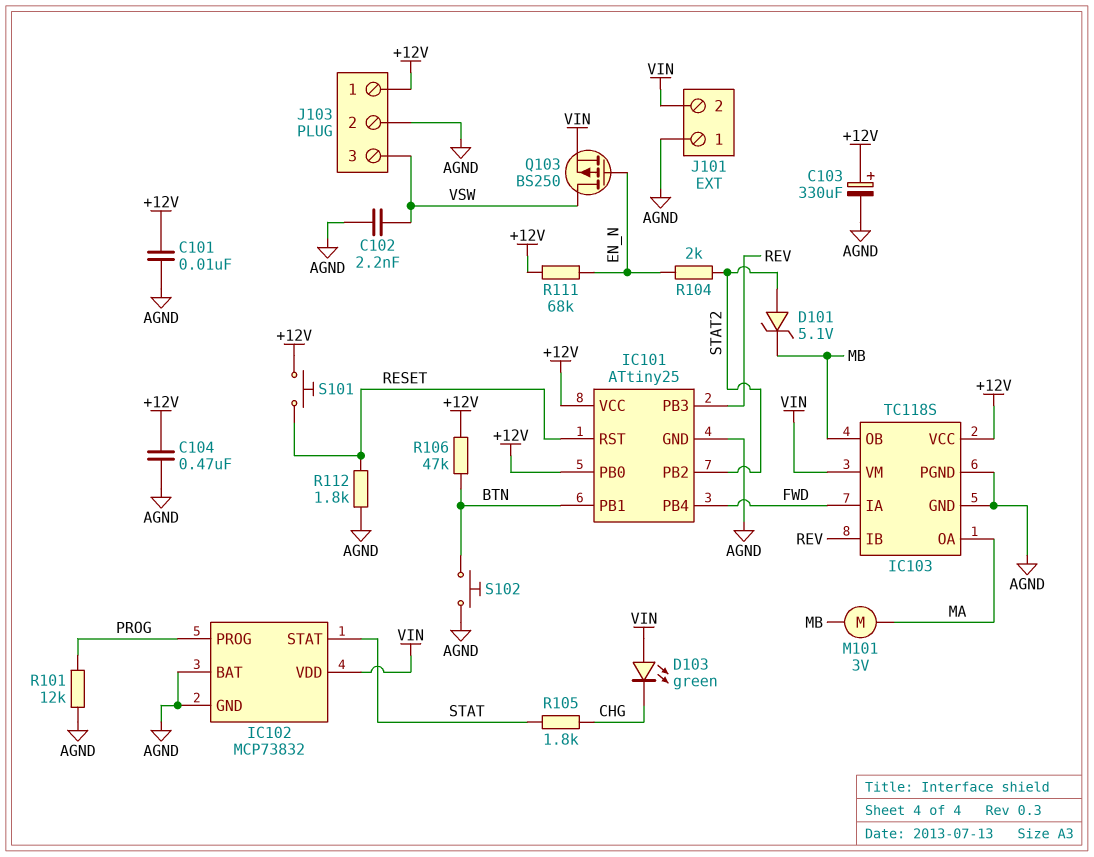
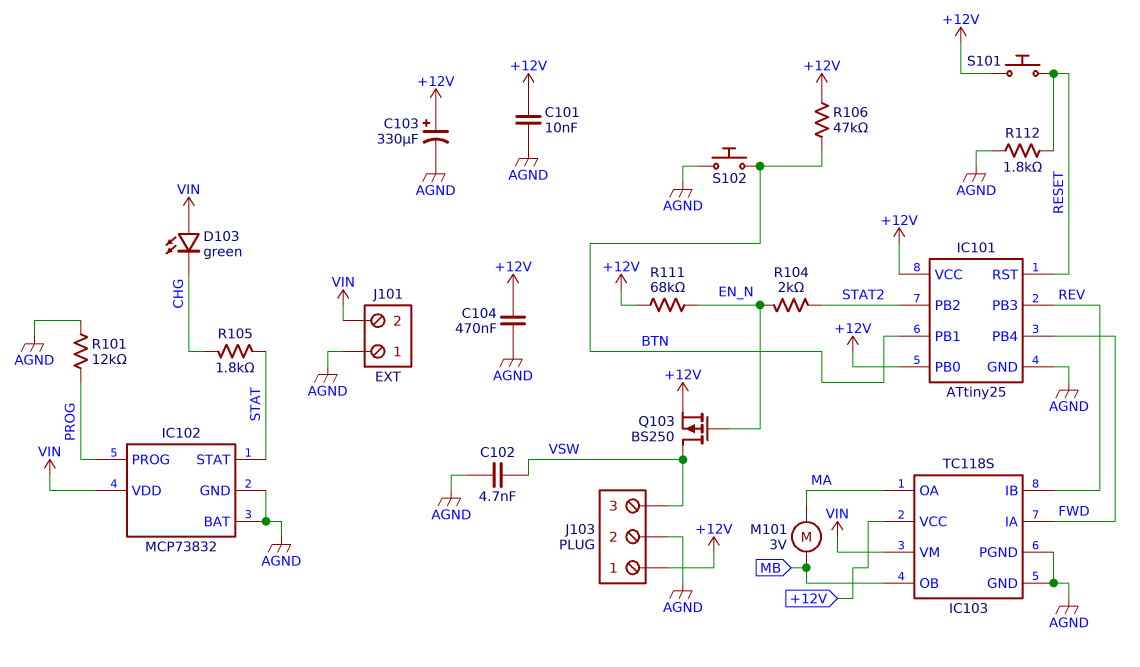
C102: 2.2nF (AGND, VSW) -> 4.7nF (AGND, VSW)
D101: zener 5.1V (A STAT2, K MB) -> none
Q103: PMOS BS250 (G EN_N, D VSW, S VIN) -> PMOS BS250 (G EN_N, D VSW, S +12V)

